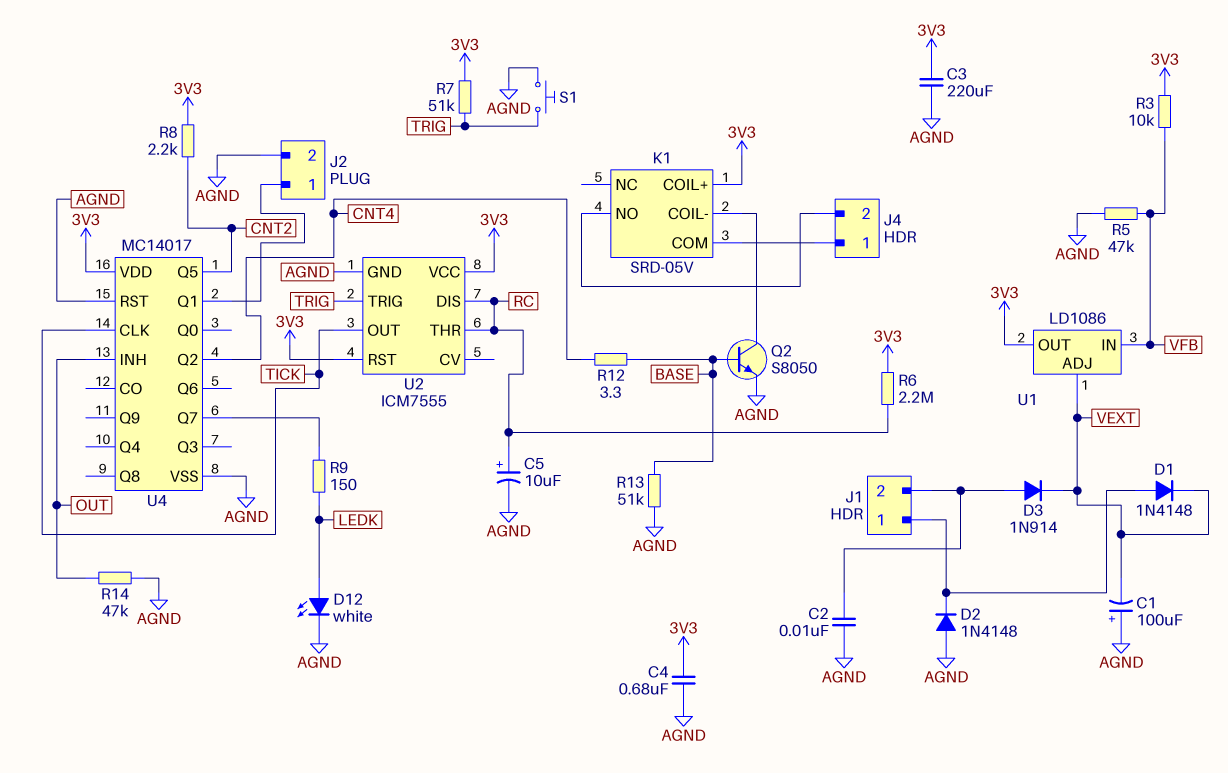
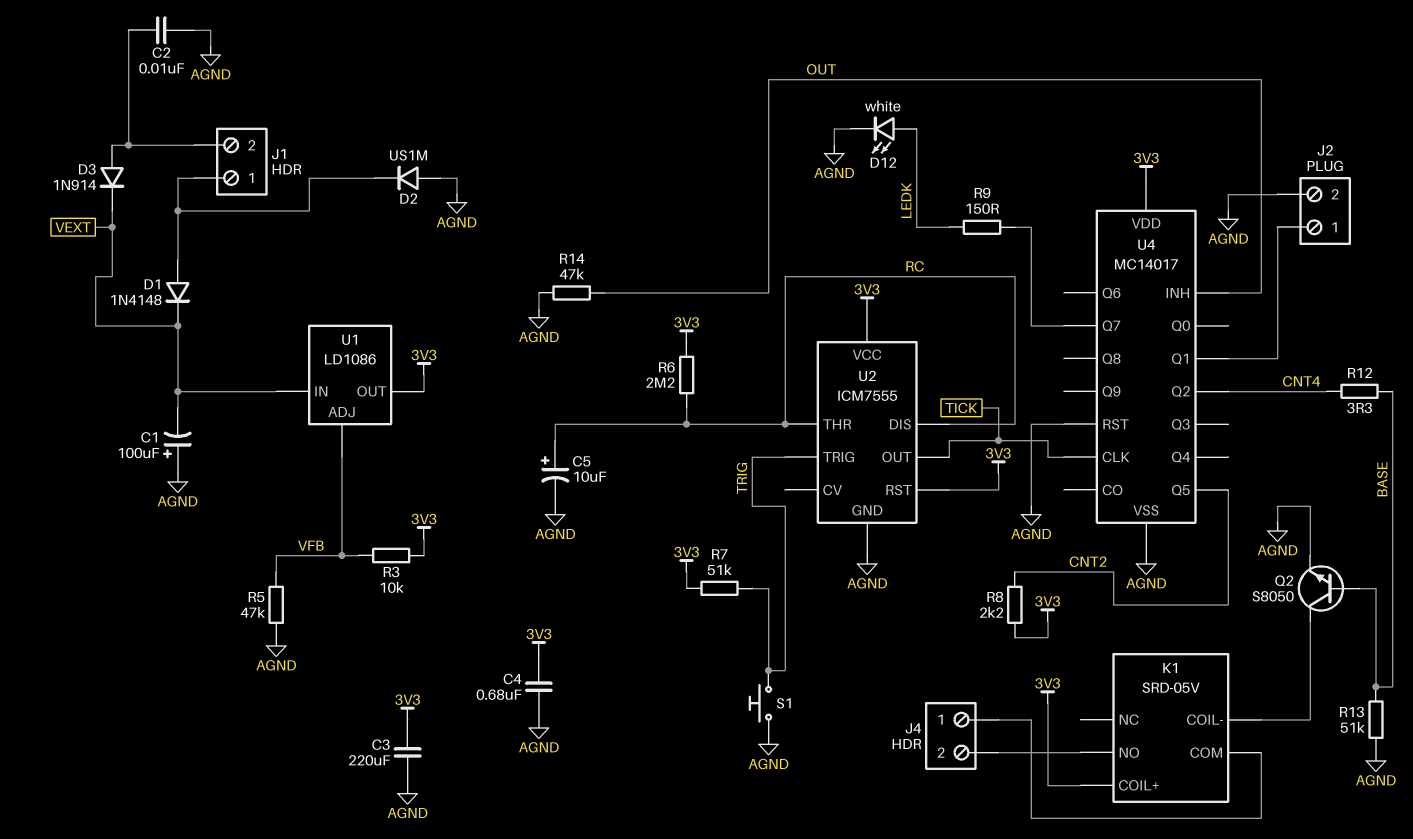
D2: diode 1N4148 (A AGND, K J1/1) -> diode US1M (A AGND, K J1/1)
U1 pin ADJ: VEXT -> VFB
U1 pin IN: VFB -> VEXT

